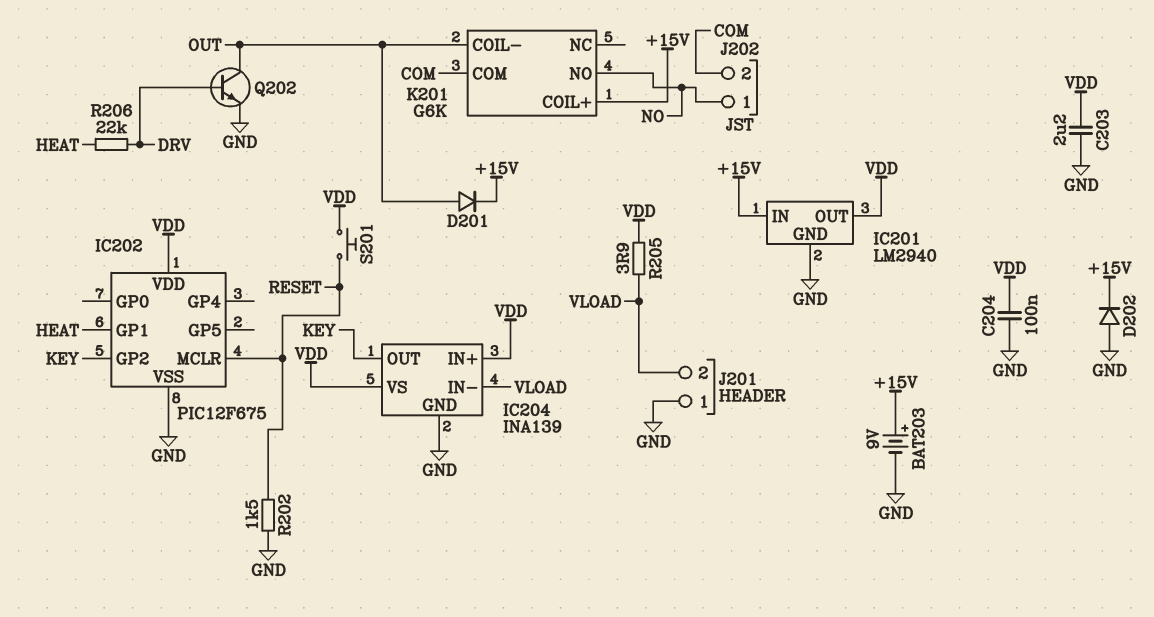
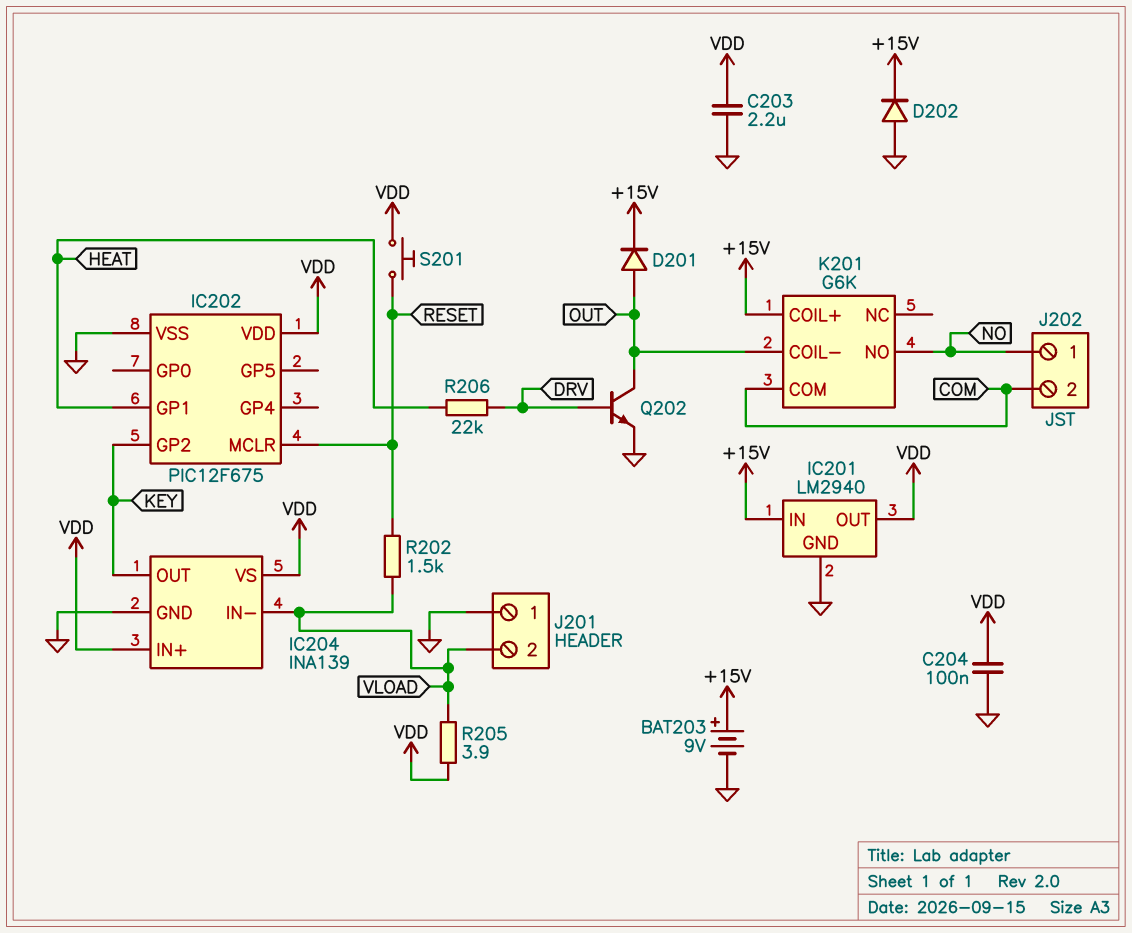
R202: 1.5k (GND, RESET) -> 1.5k (RESET, VLOAD)

